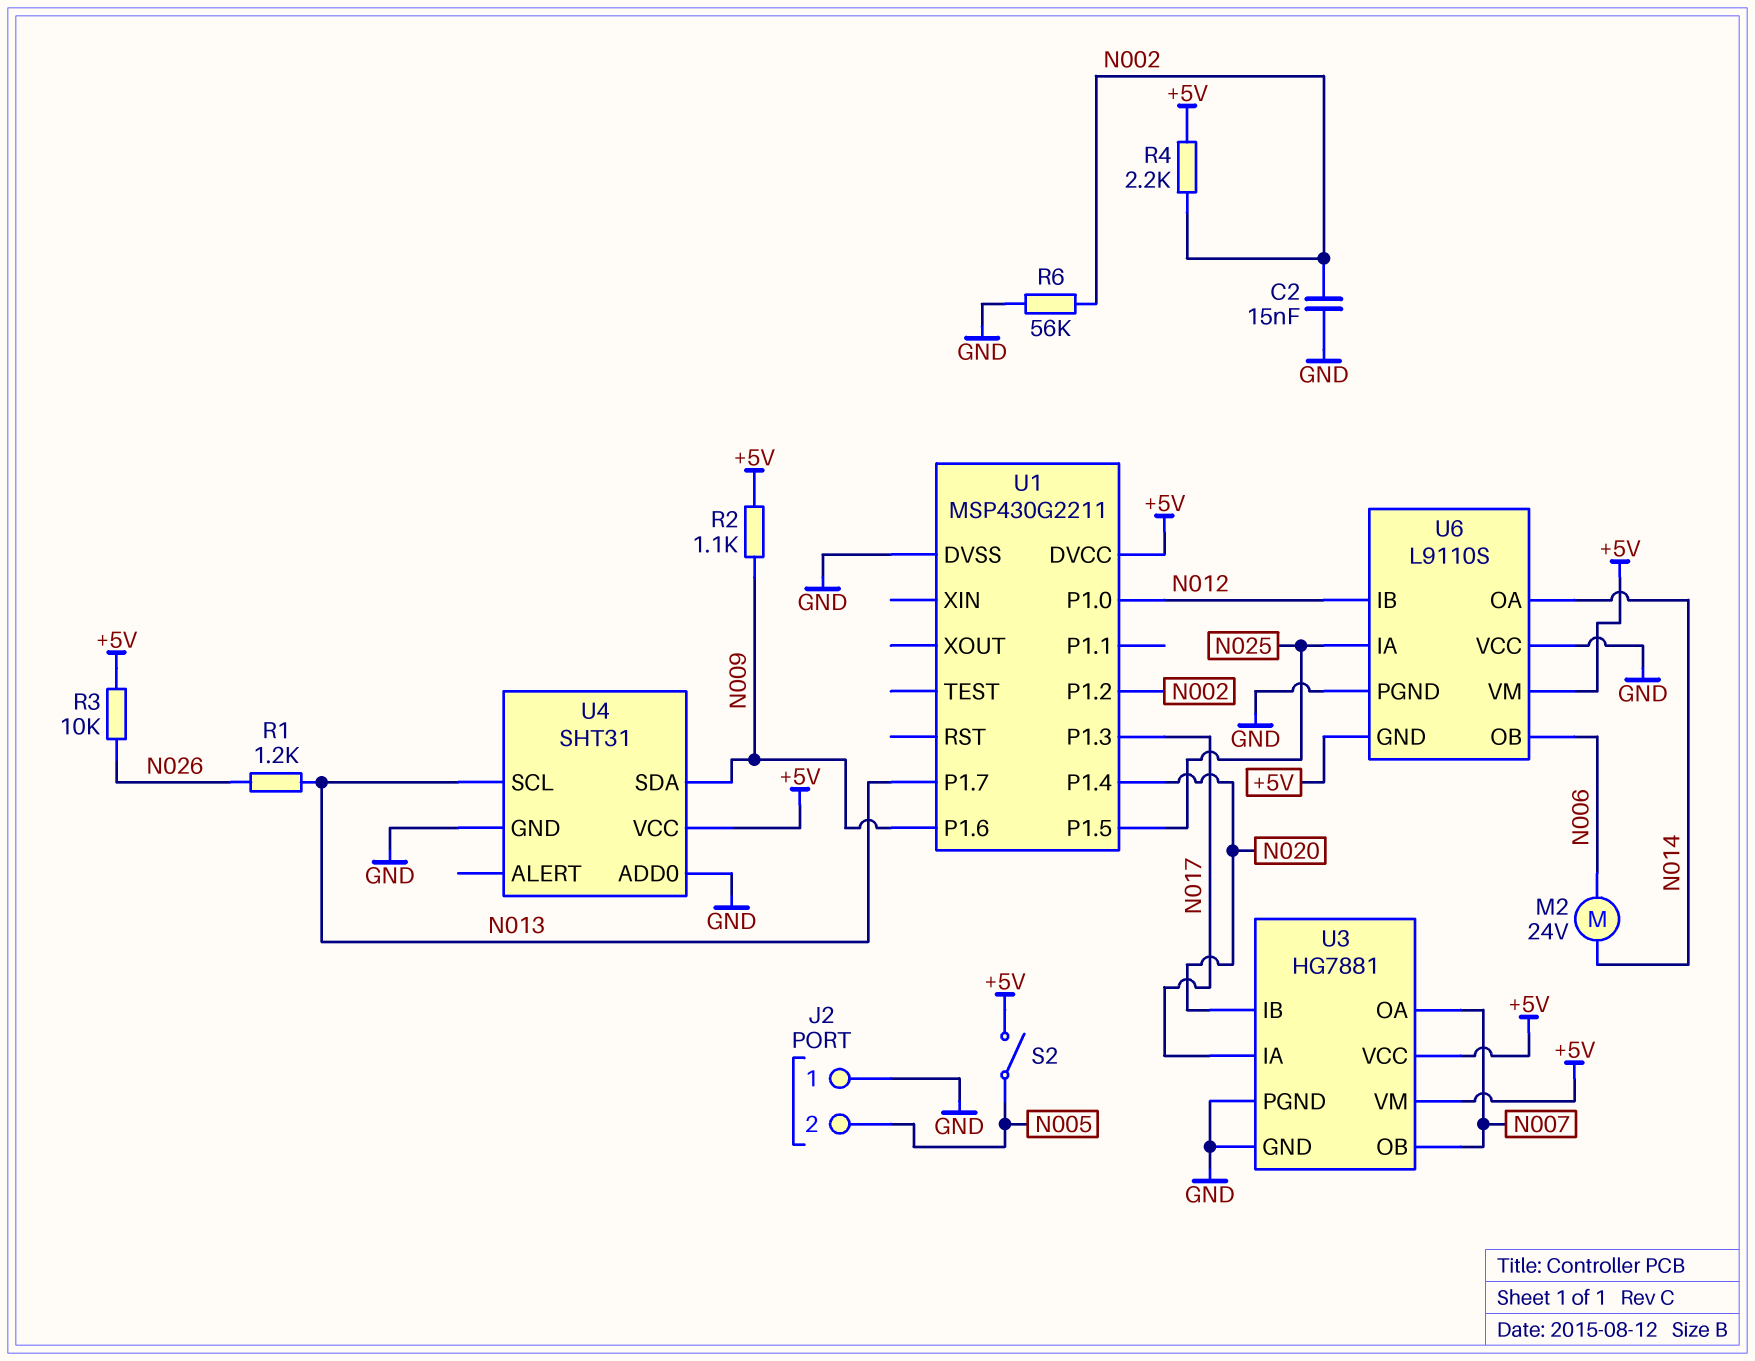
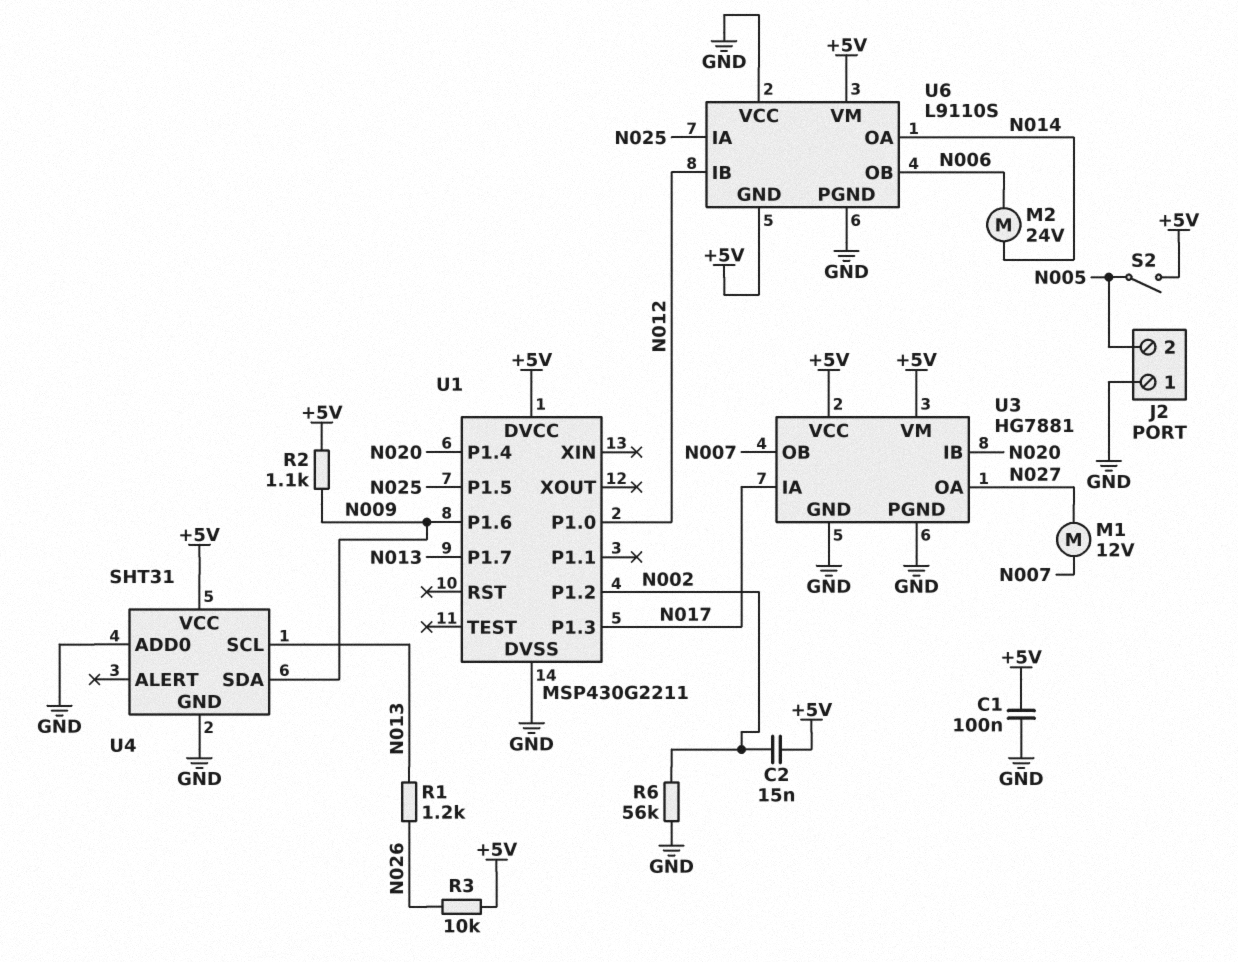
C1: none -> 100nF (+5V, GND)
C2: 15nF (GND, N002) -> 15nF (+5V, N002)
M1: none -> motor 12V (N007, N027)
R4: 2.2k (+5V, N002) -> none
U3 pin OA: N007 -> N027

